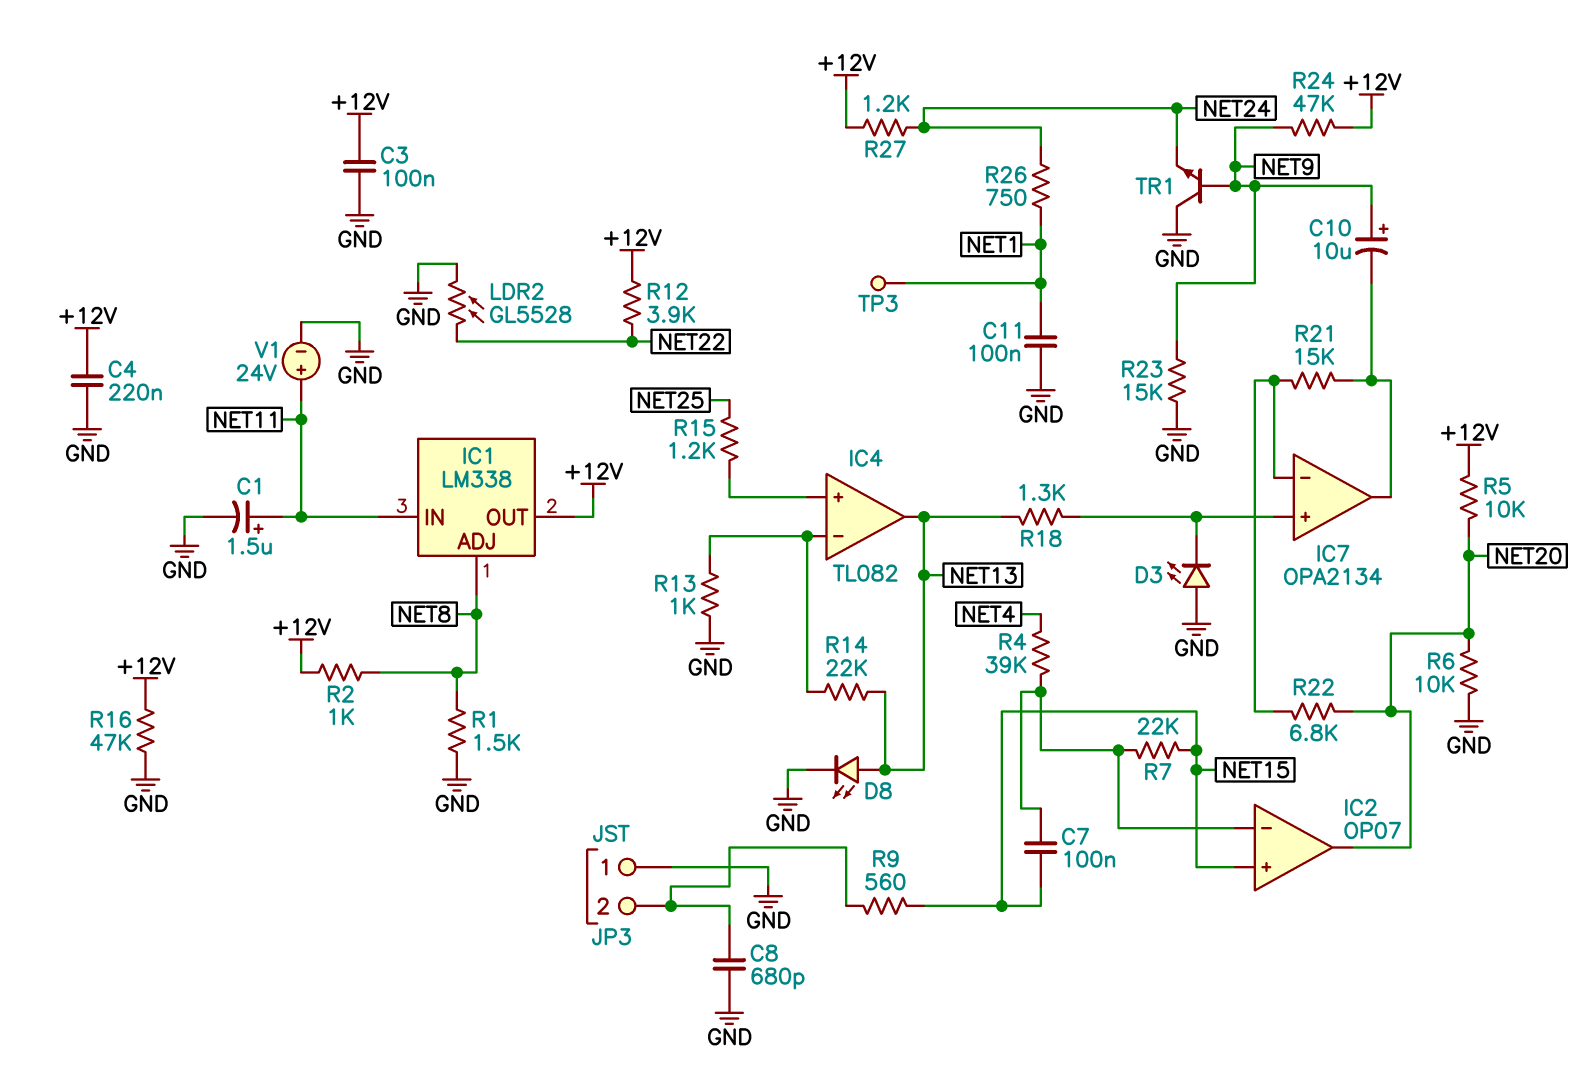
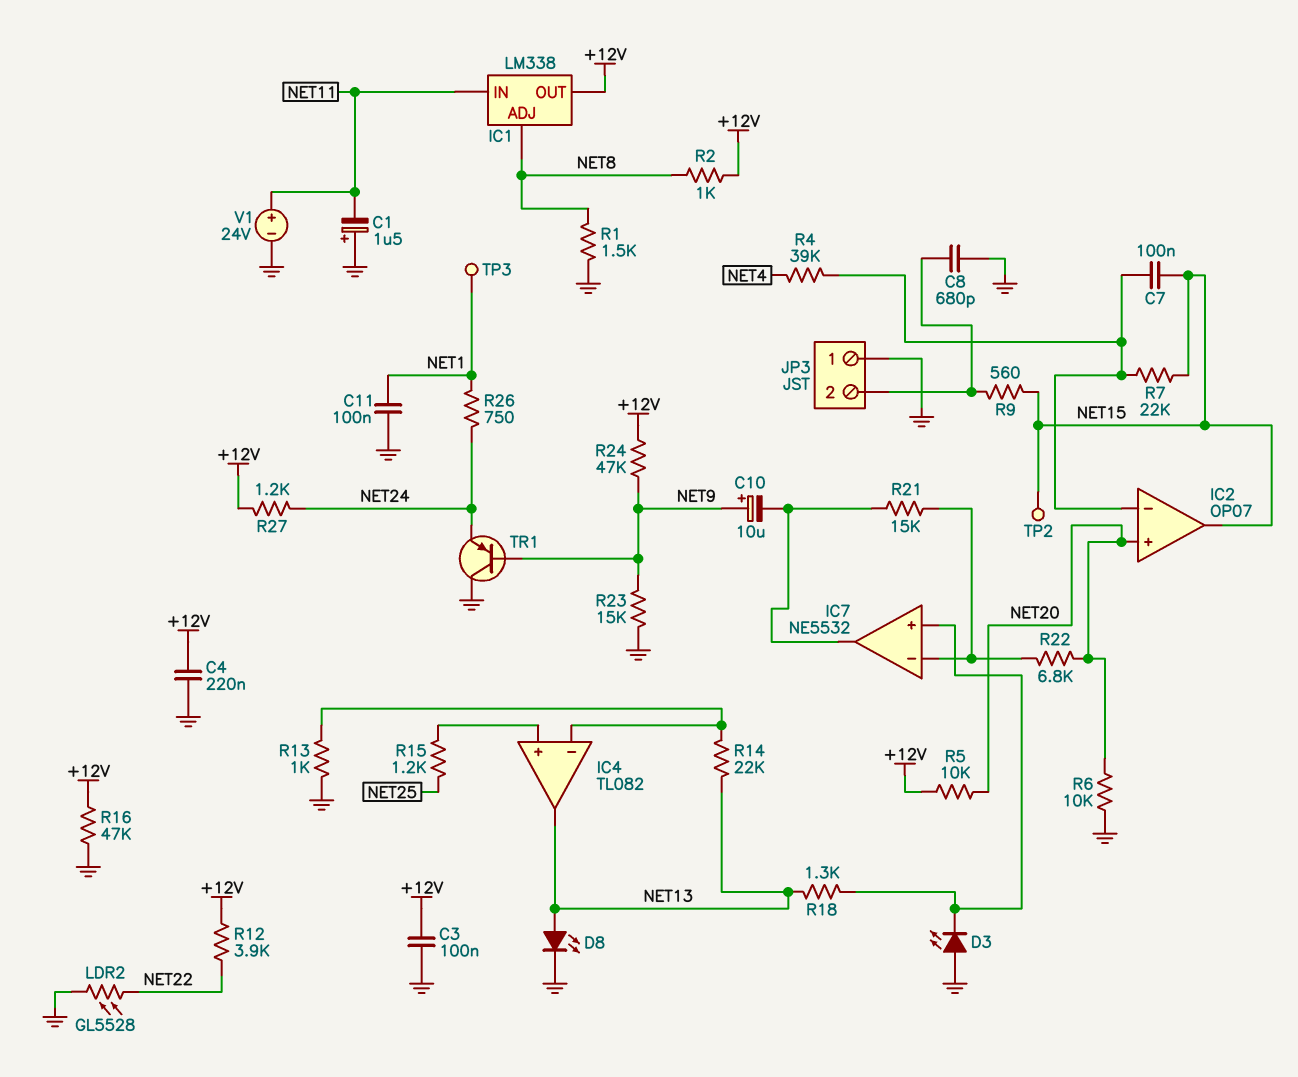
C1: 1.5uF (plus NET11, minus GND) -> 1.5uF (plus GND, minus NET11)
IC2 pin in+: NET15 -> NET20
IC2 pin out: NET20 -> NET15
IC7: OPA2134 -> NE5532
TP2: none -> test point (NET15)
TR1: NPN (B NET9, C GND, E NET24) -> PNP (B NET9, C GND, E NET24)

